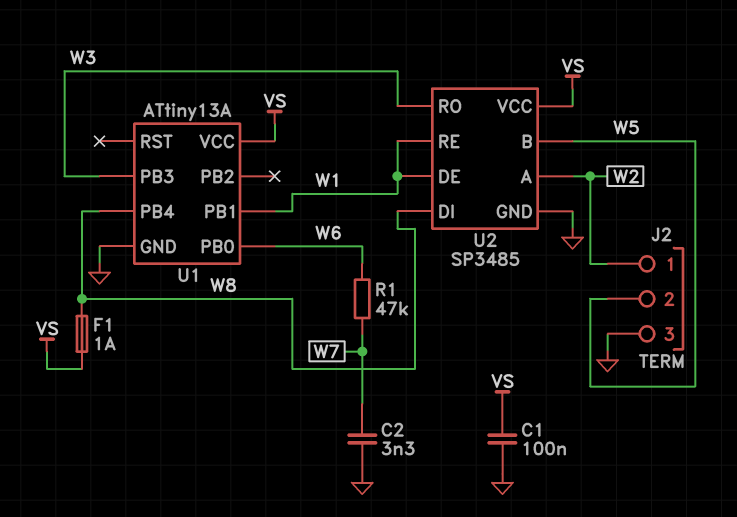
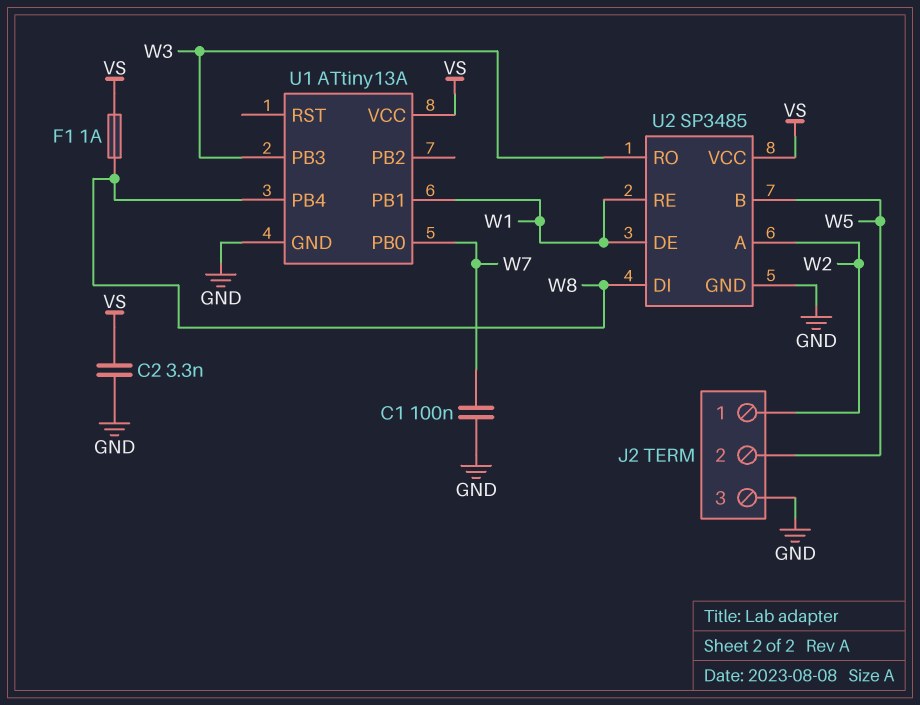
C1: 100nF (GND, VS) -> 100nF (GND, W7)
C2: 3.3nF (GND, W7) -> 3.3nF (GND, VS)
R1: 47k (W6, W7) -> none
U1 pin PB0: W6 -> W7

